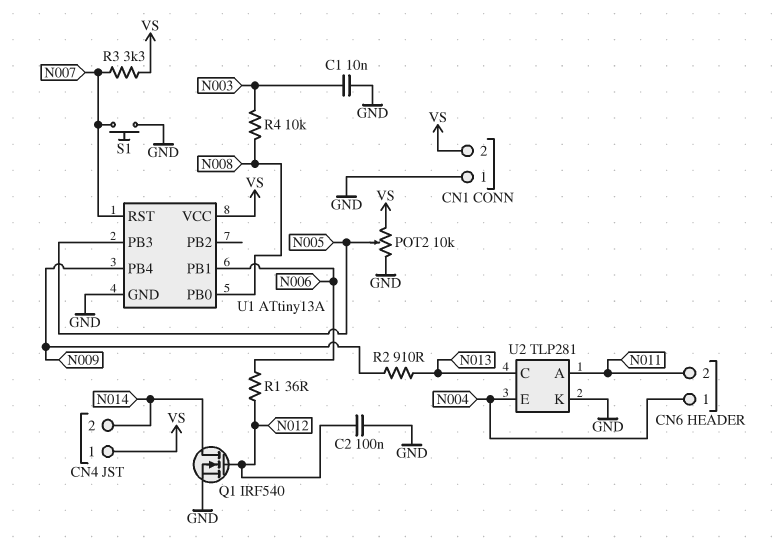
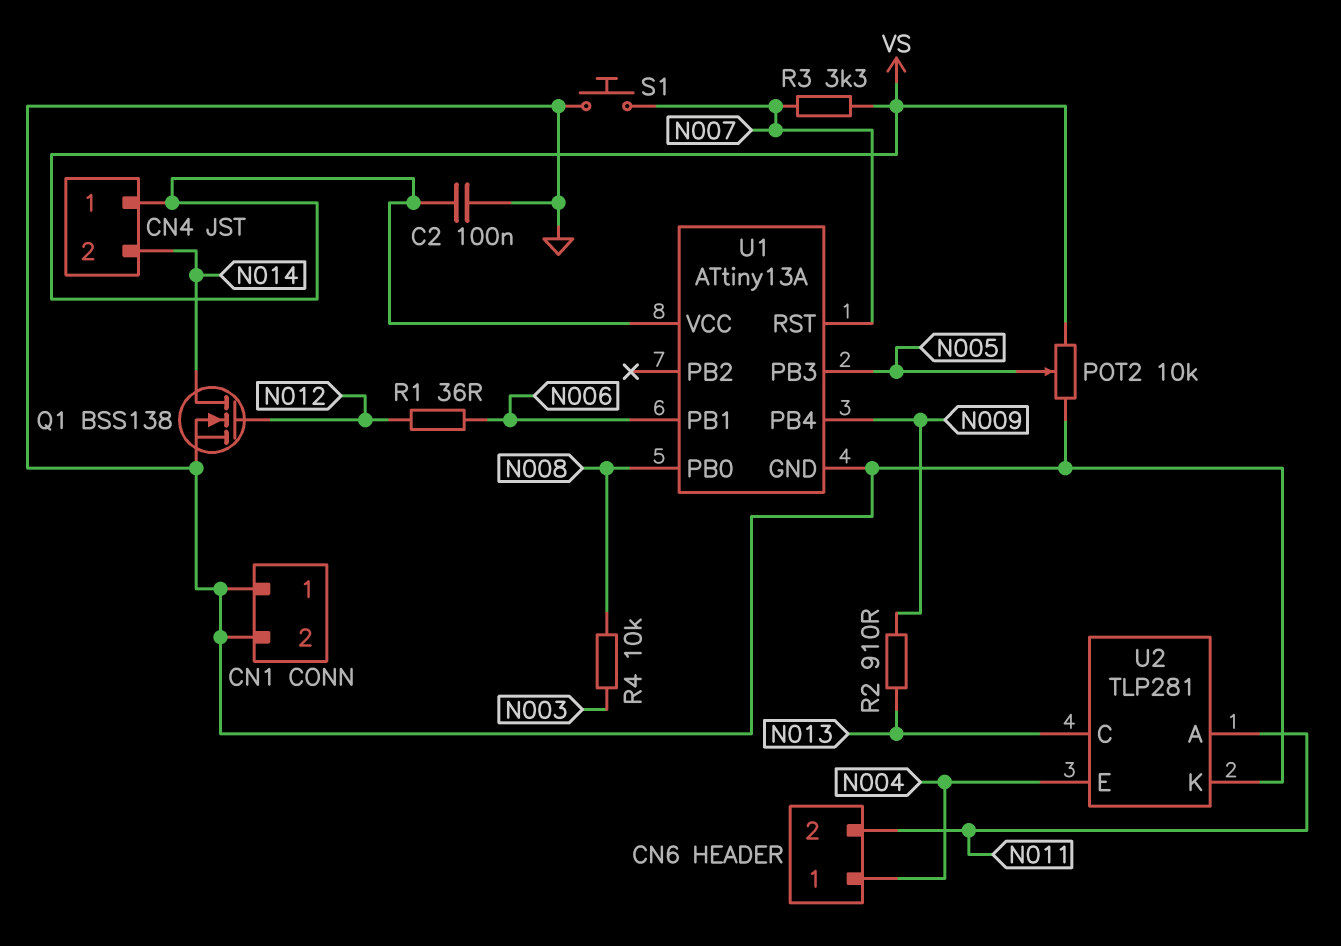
C1: 10nF (GND, N003) -> none
C2: 100nF (GND, N012) -> 100nF (GND, VS)
CN1 pin 2: VS -> GND
Q1: NMOS IRF540 (G N012, D N014, S GND) -> NMOS BSS138 (G N012, D N014, S GND)

